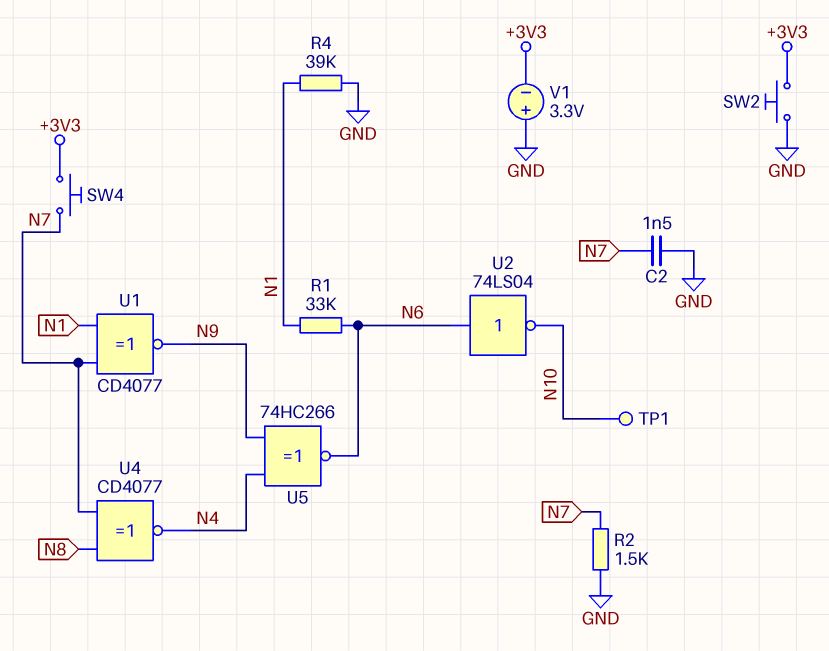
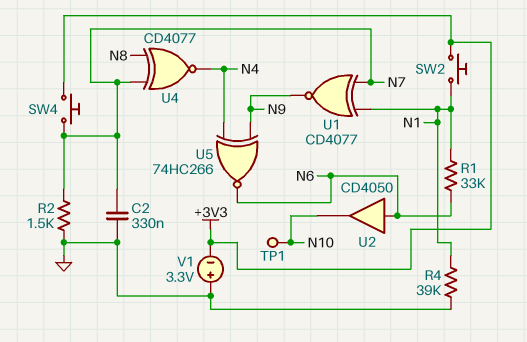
C2: 1.5nF (GND, N7) -> 330nF (GND, N7)
SW2: button (+3V3, GND) -> button (+3V3, N1)
U2: NOT 74LS04 (in N6, out N10) -> buffer CD4050 (in N6, out N10)

